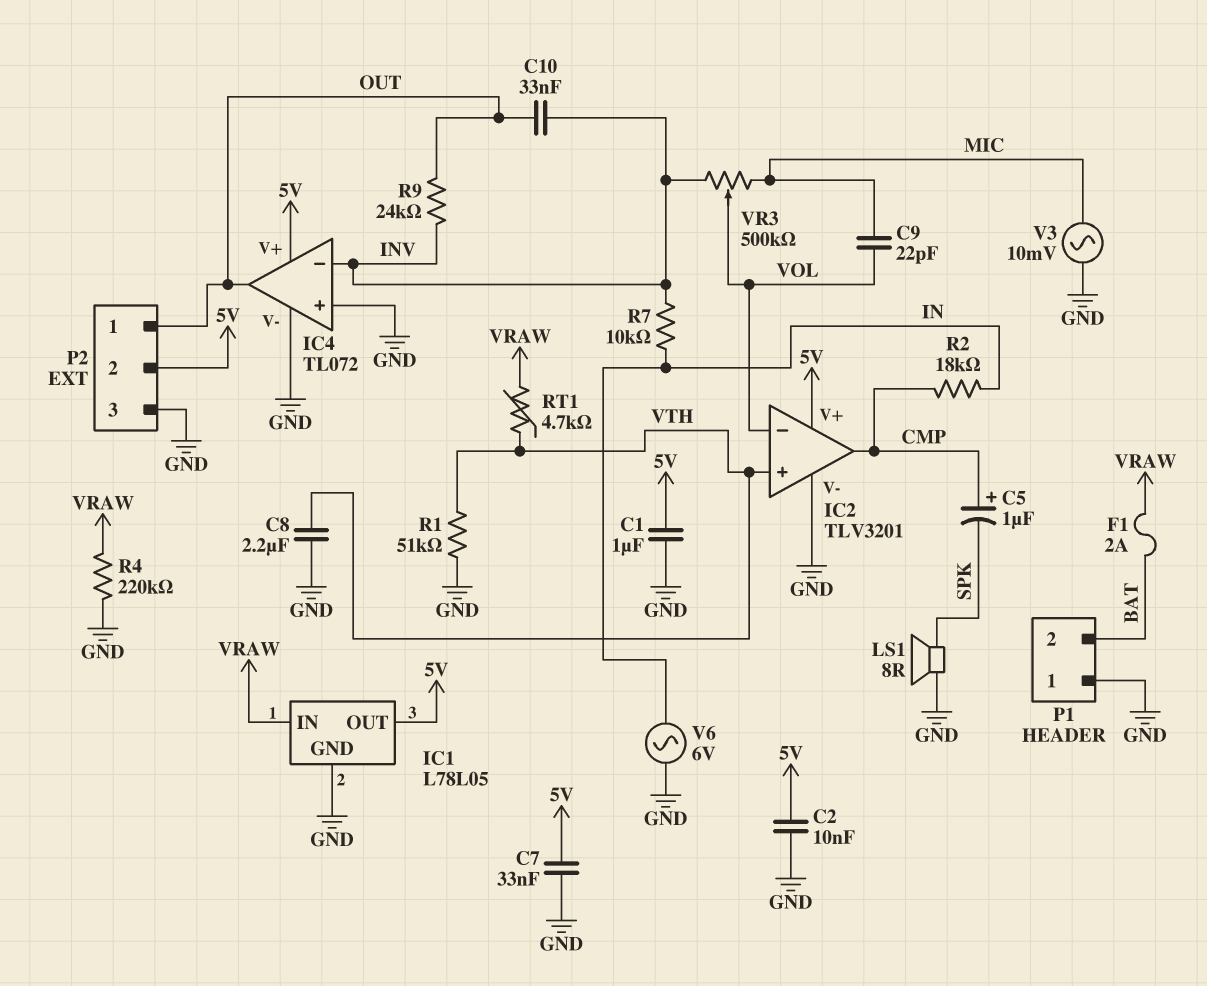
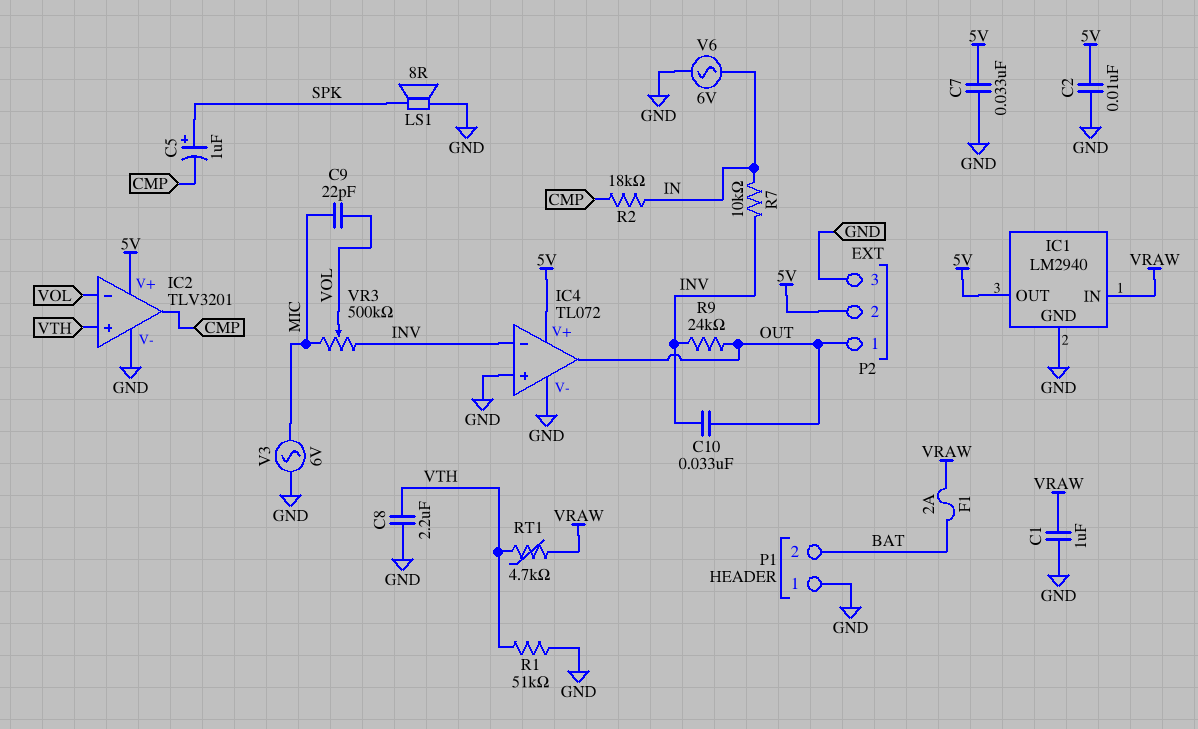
C1: 1uF (5V, GND) -> 1uF (GND, VRAW)
C5: 1uF (plus CMP, minus SPK) -> 1uF (plus SPK, minus CMP)
IC1: L78L05 -> LM2940
R4: 220k (GND, VRAW) -> none
V3: AC 10mV (GND, MIC) -> AC 6V (GND, MIC)

